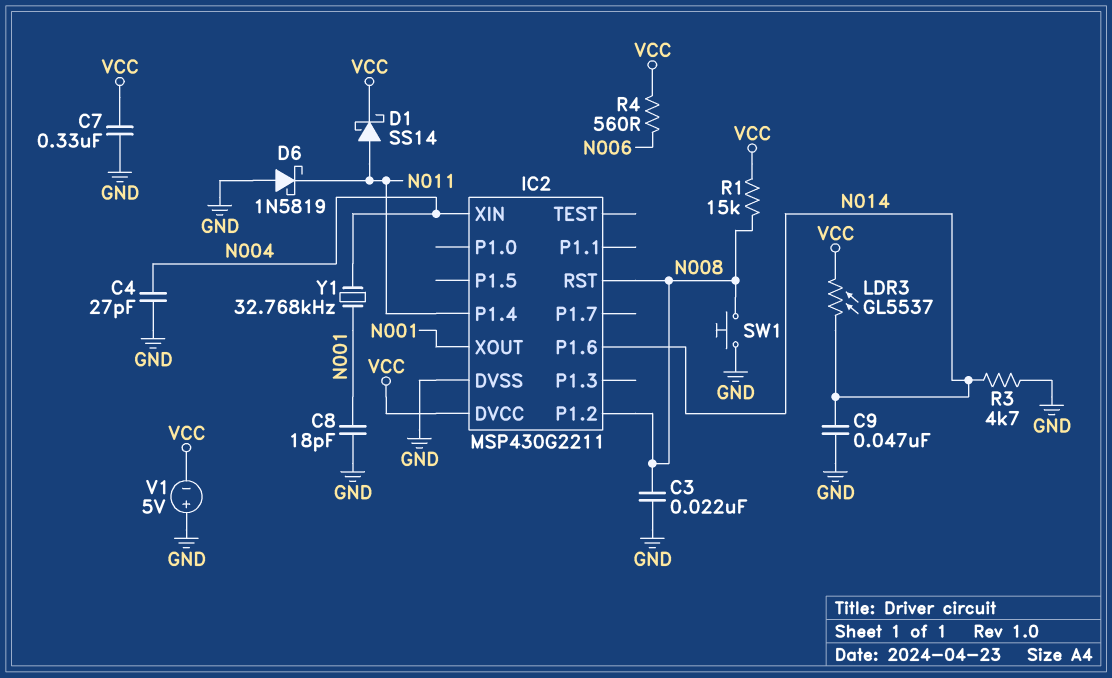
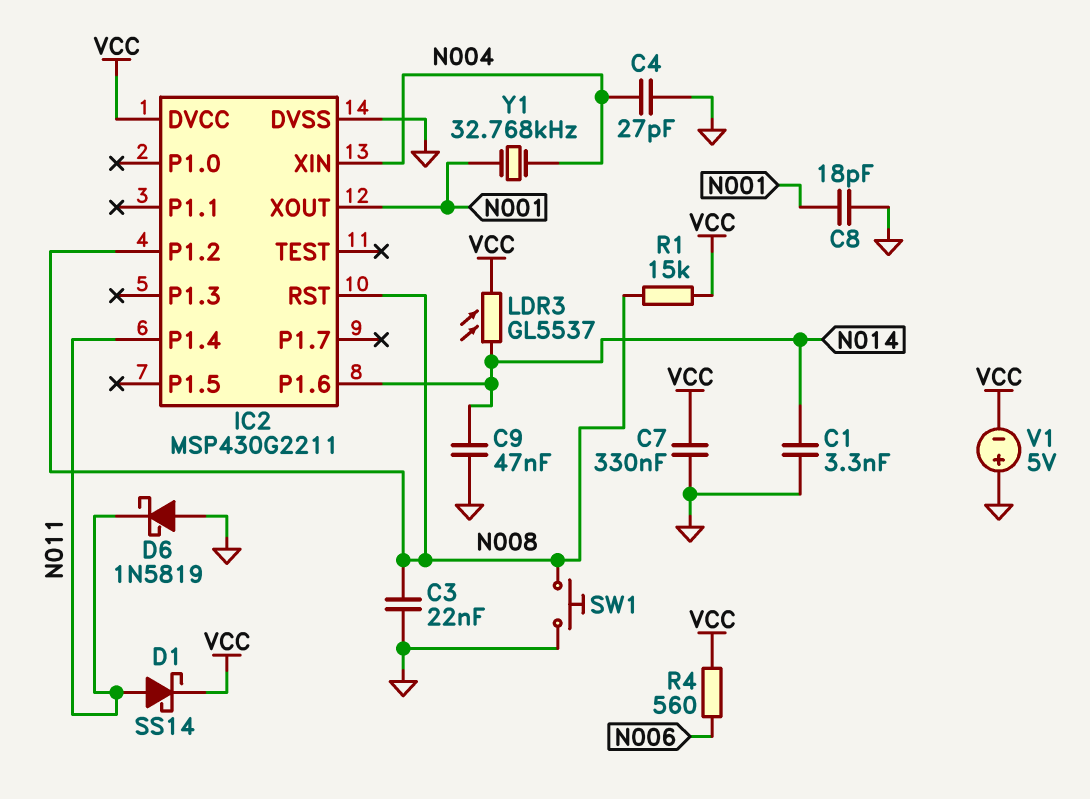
C1: none -> 3.3nF (GND, N014)
R3: 4.7k (GND, N014) -> none

